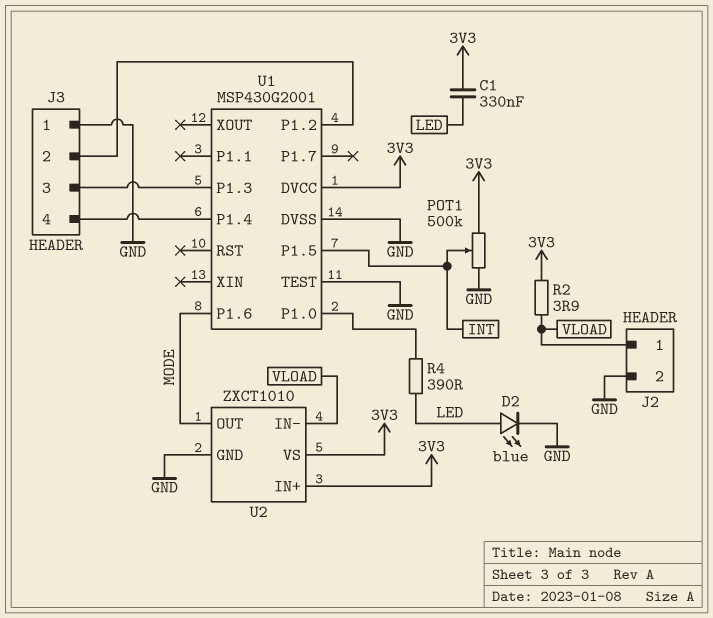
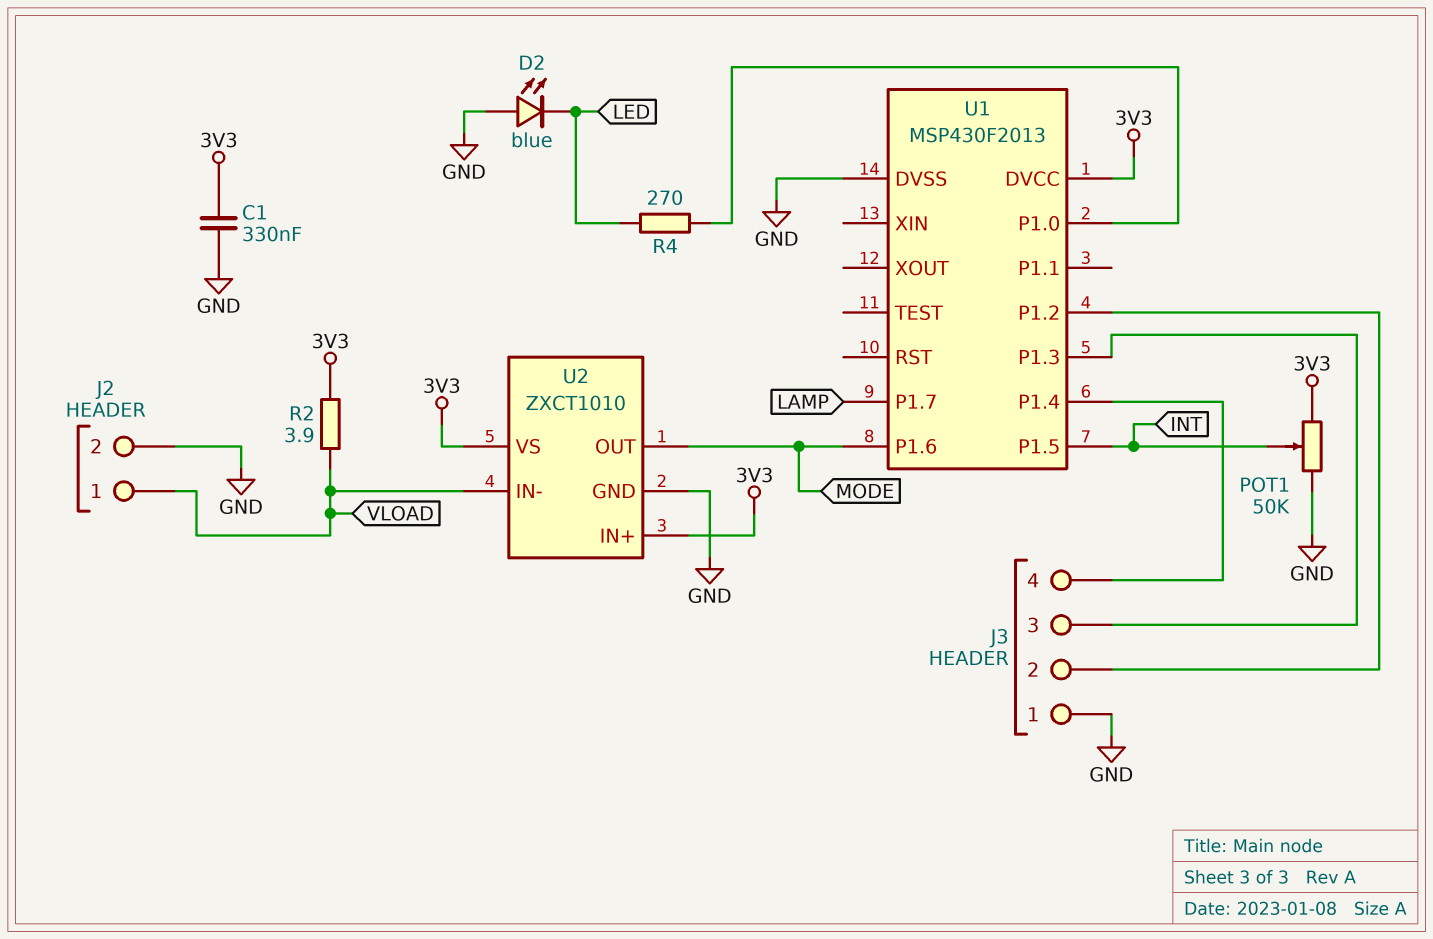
C1: 330nF (3V3, LED) -> 330nF (3V3, GND)
D2: LED blue (A LED, K GND) -> LED blue (A GND, K LED)
POT1: 500k (3V3, GND, wiper INT) -> 50k (3V3, GND, wiper INT)
R4: 390 (LED, U1/P1.0) -> 270 (LED, U1/P1.0)
U1: MSP430G2001 -> MSP430F2013
U1 pin P1.7: none -> LAMP
U1 pin TEST: GND -> none

